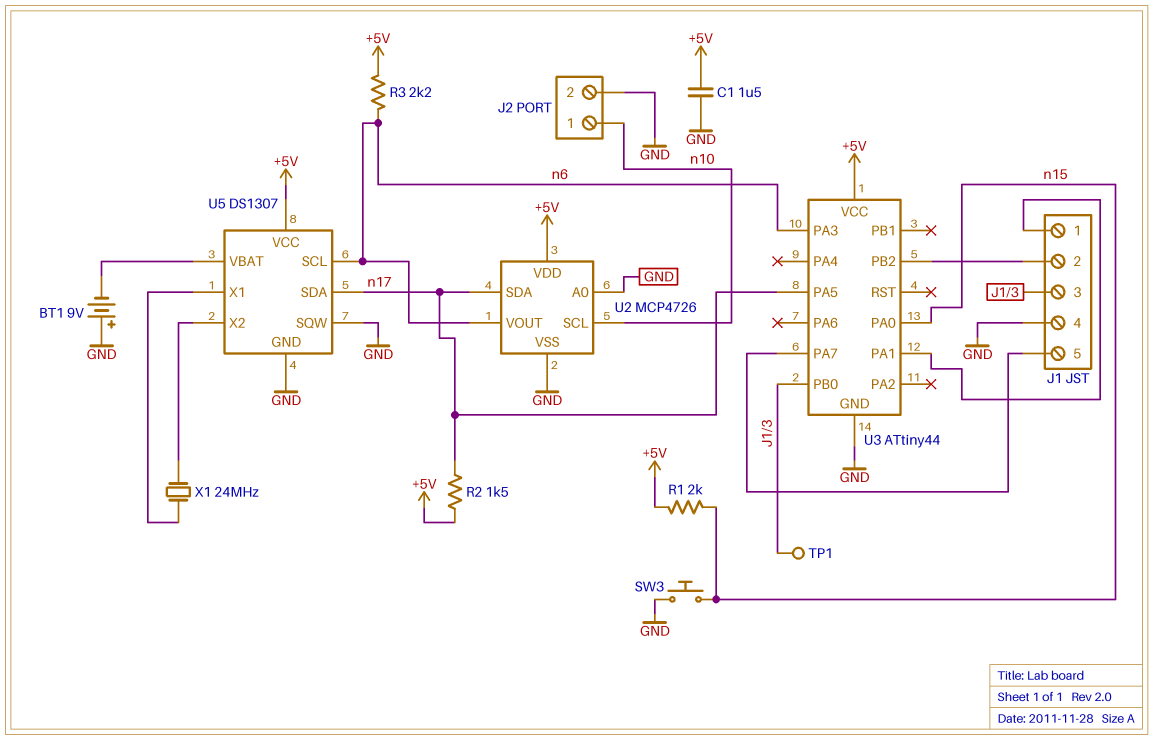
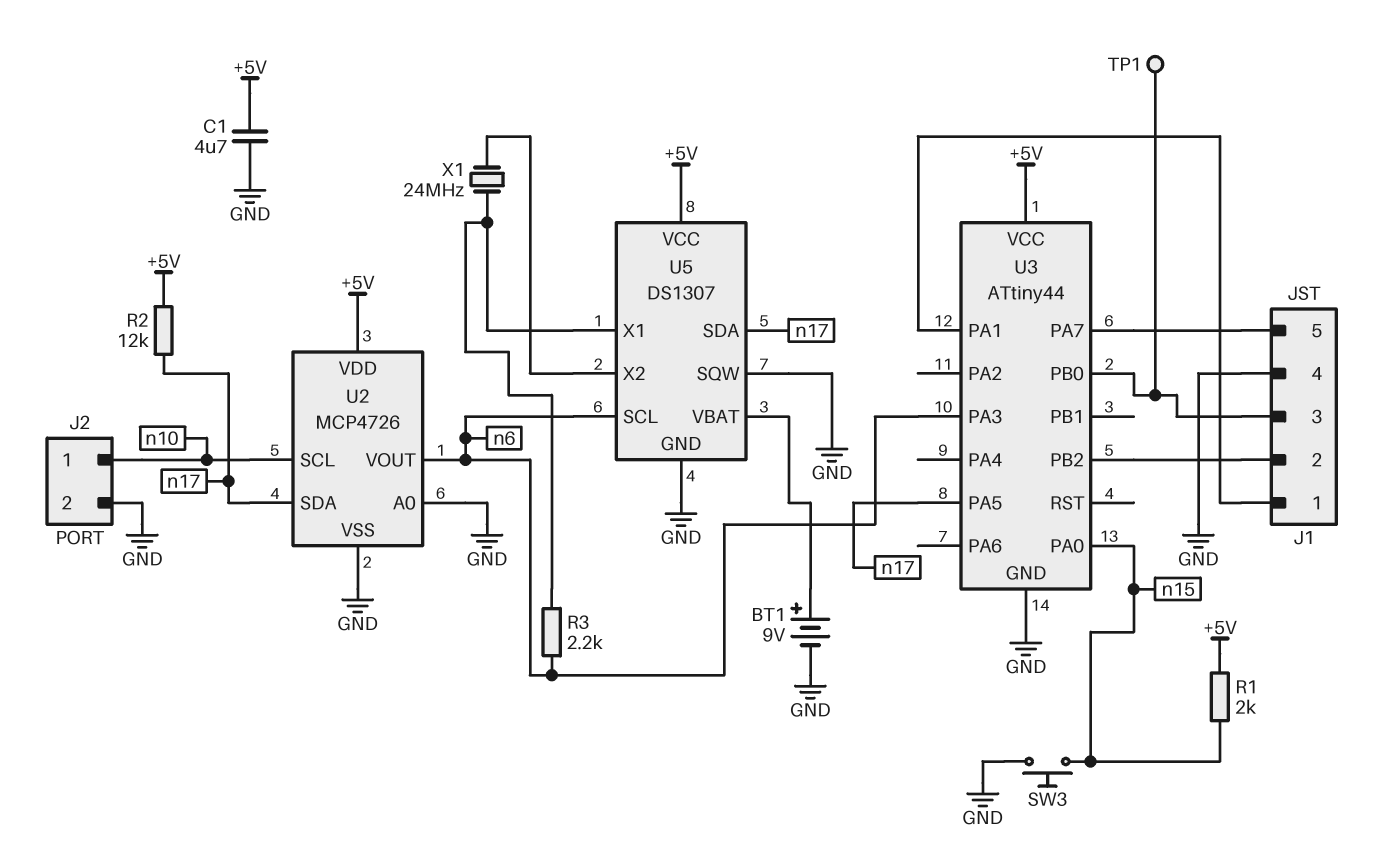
BT1: 9V (plus GND, minus U5/VBAT) -> 9V (plus U5/VBAT, minus GND)
C1: 1.5uF (+5V, GND) -> 4.7uF (+5V, GND)
R2: 1.5k (+5V, n17) -> 12k (+5V, n17)
R3: 2.2k (+5V, n6) -> 2.2k (U5/X1, n6)

